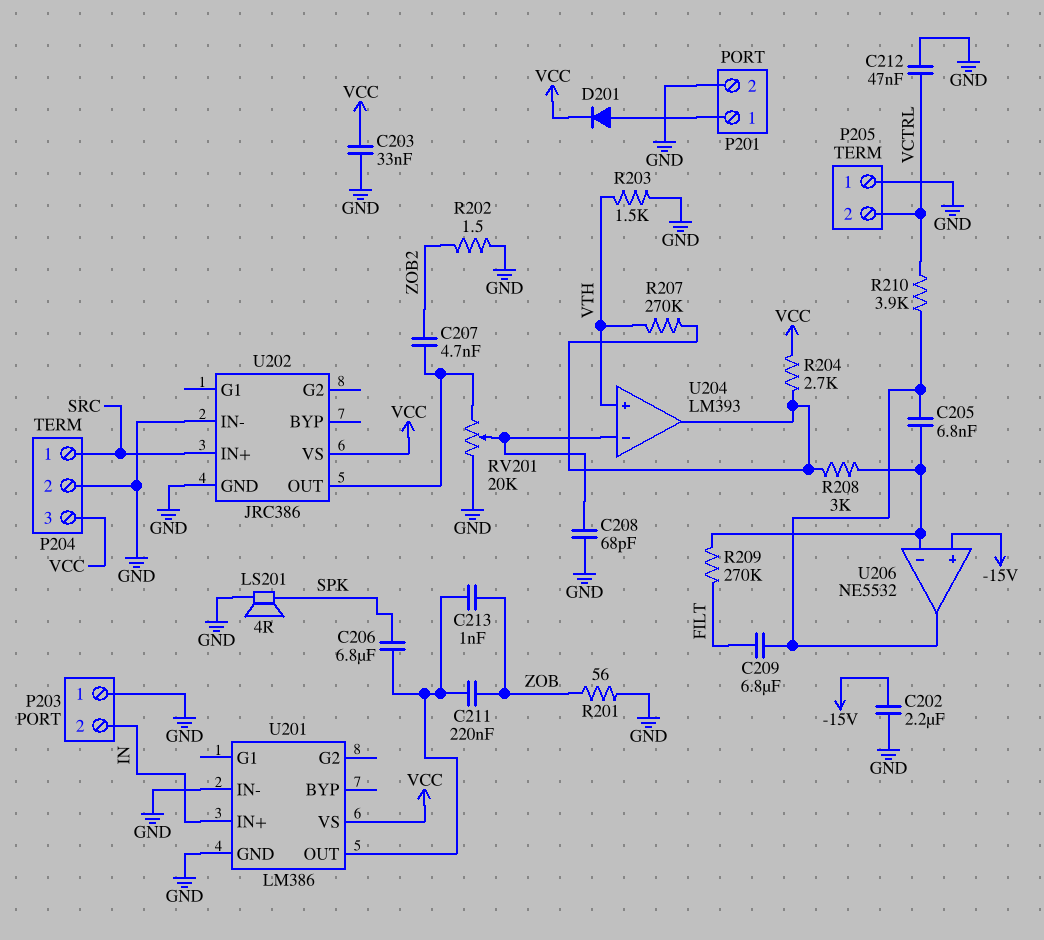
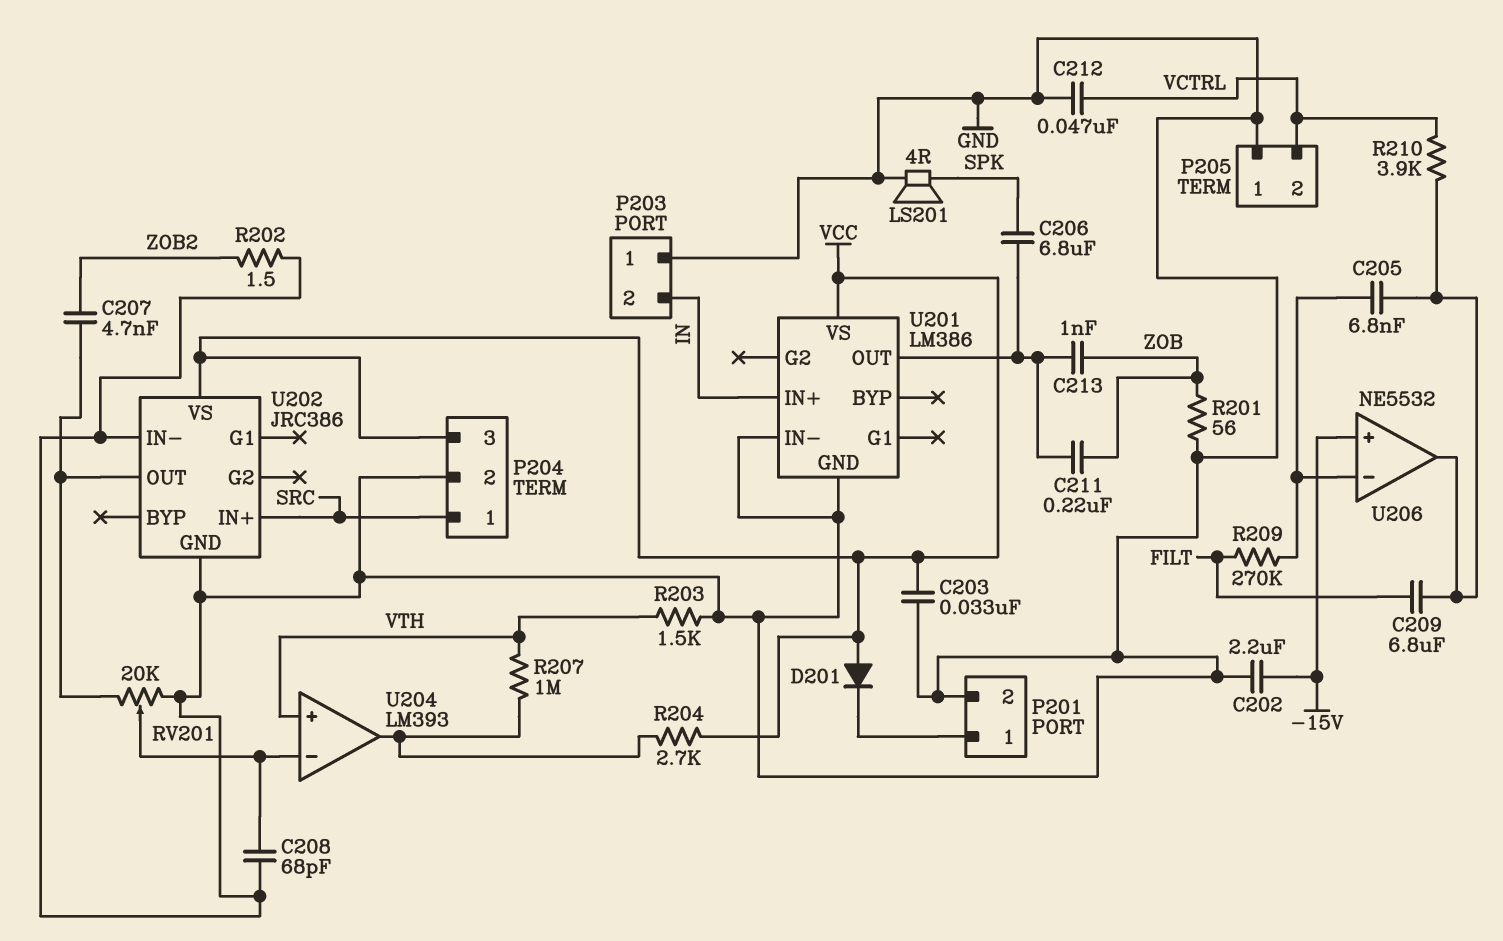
D201: diode (A P201/1, K VCC) -> diode (A VCC, K P201/1)
R207: 270k (U204/out, VTH) -> 1M (U204/out, VTH)
R208: 3k (U204/out, U206/in-) -> none

